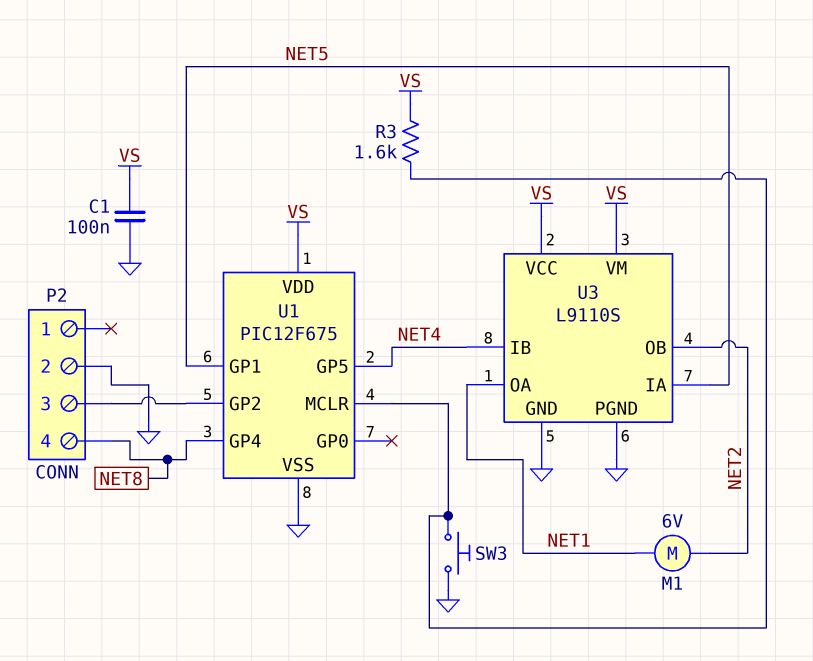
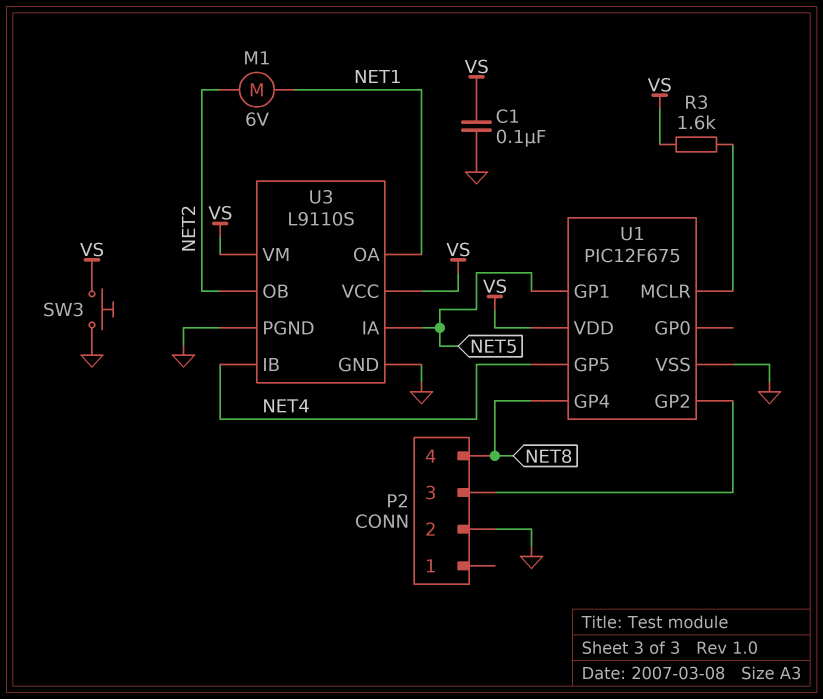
SW3: button (GND, U1/MCLR) -> button (GND, VS)

